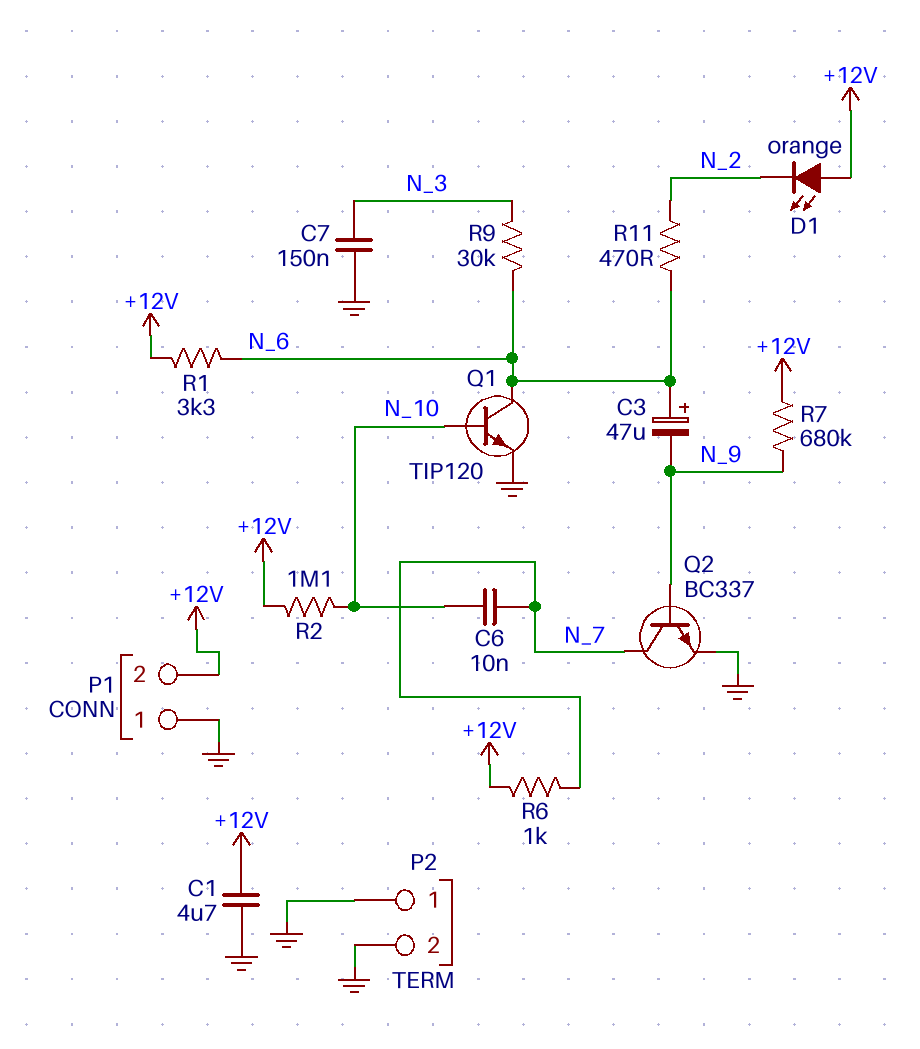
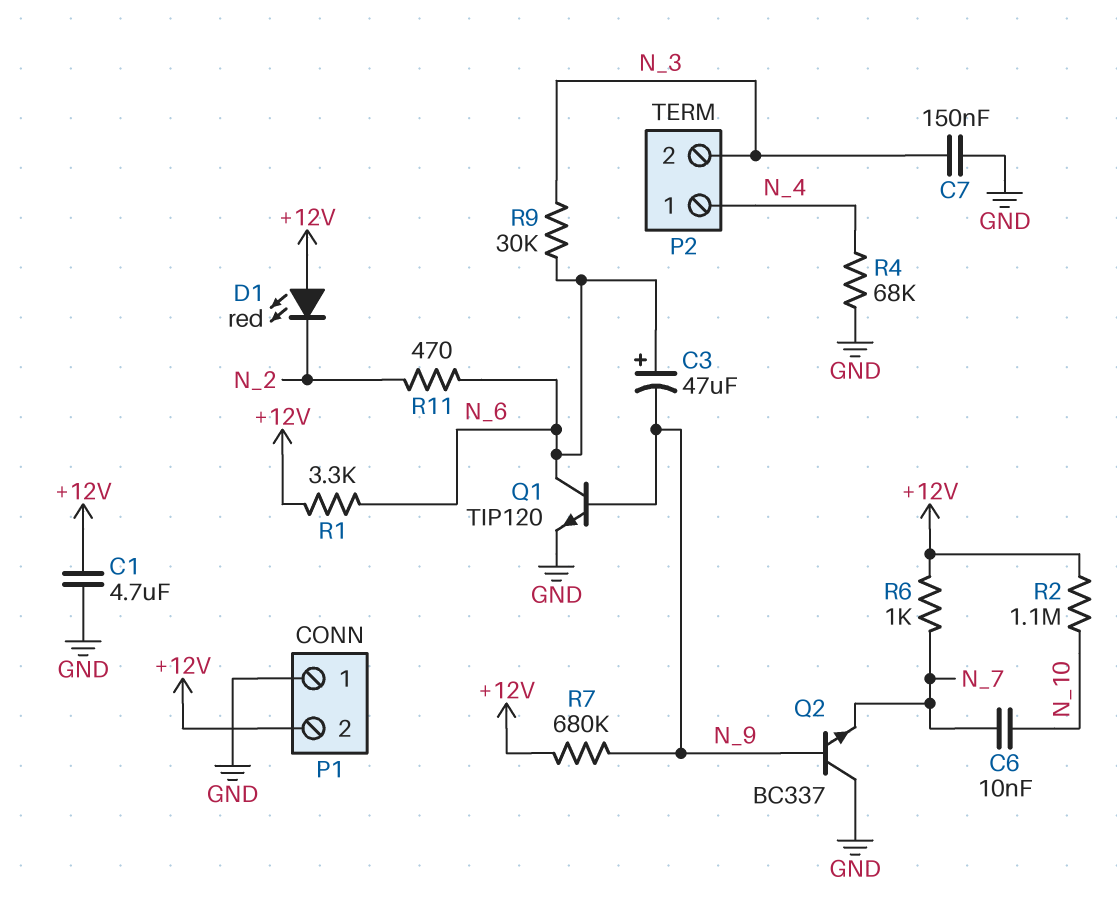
D1: LED orange (A +12V, K N_2) -> LED red (A +12V, K N_2)
P2 pin 1: GND -> N_4
P2 pin 2: GND -> N_3
Q1: NPN TIP120 (B N_10, C N_6, E GND) -> NPN TIP120 (B N_9, C N_6, E GND)
Q2: NPN BC337 (B N_9, C N_7, E GND) -> NPN BC337 (B N_9, C GND, E N_7)
R4: none -> 68k (GND, N_4)

